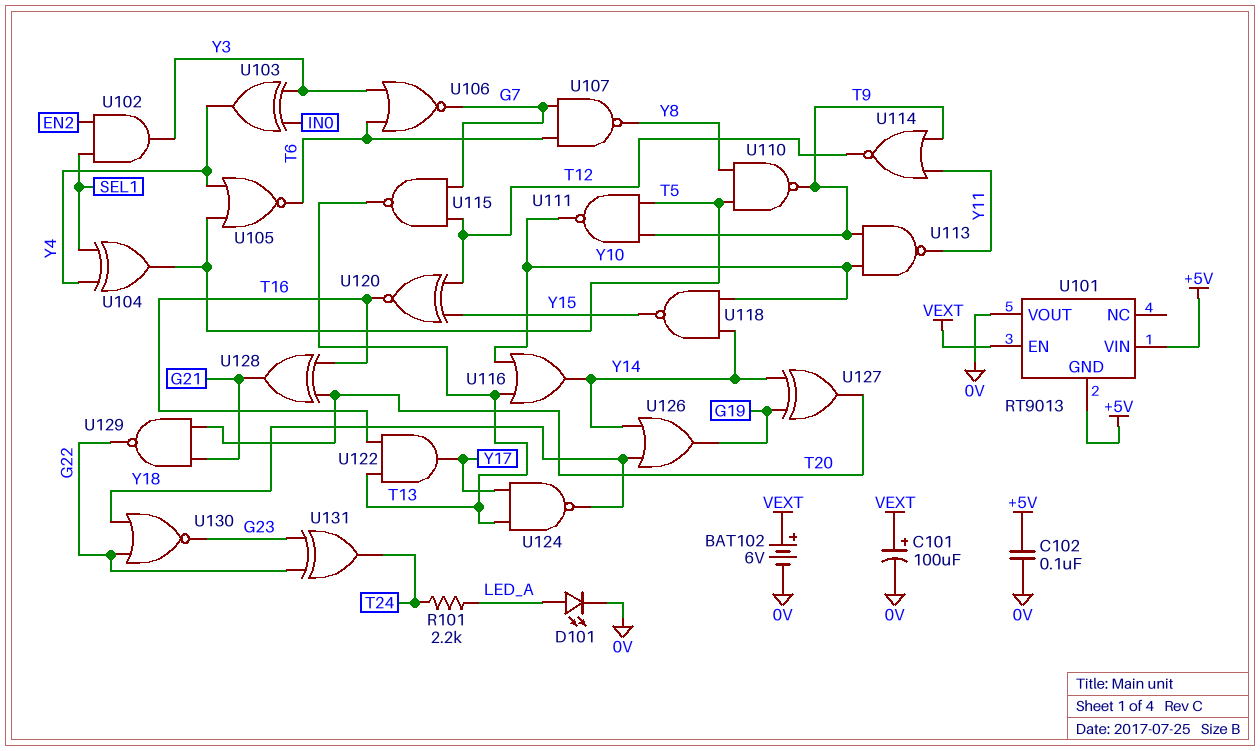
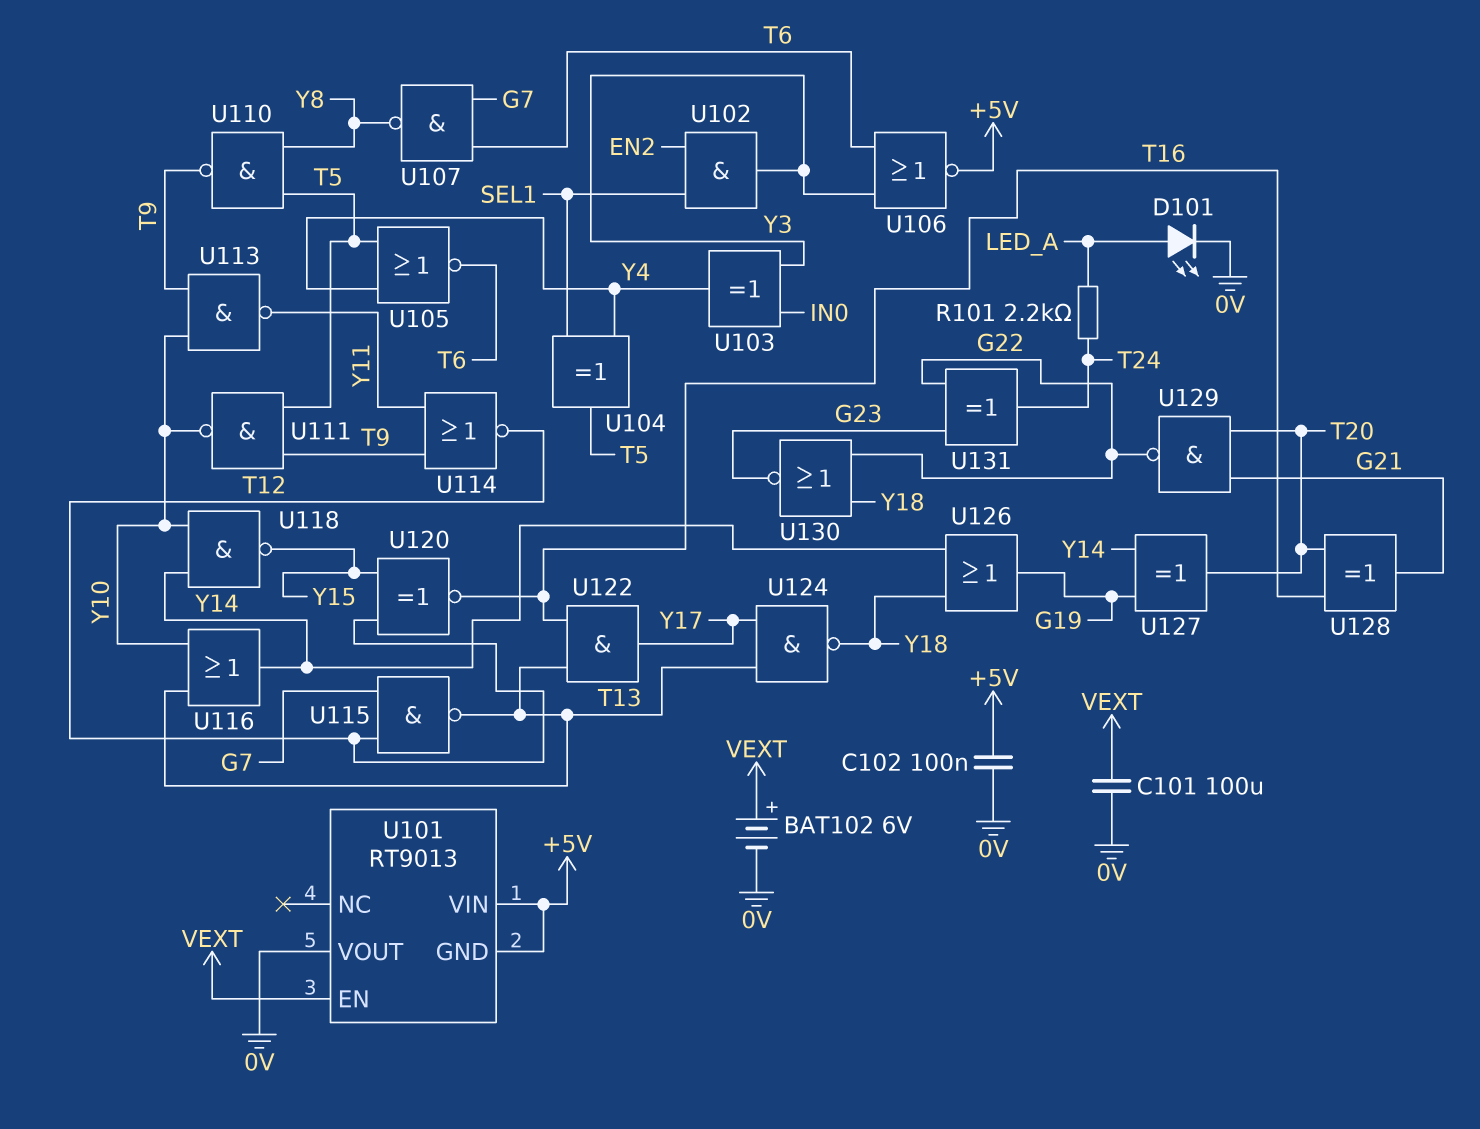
C101: 100uF (plus VEXT, minus 0V) -> 100uF (0V, VEXT)
U106: NOR (in T6, in Y3, out G7) -> NOR (in T6, in Y3, out +5V)

